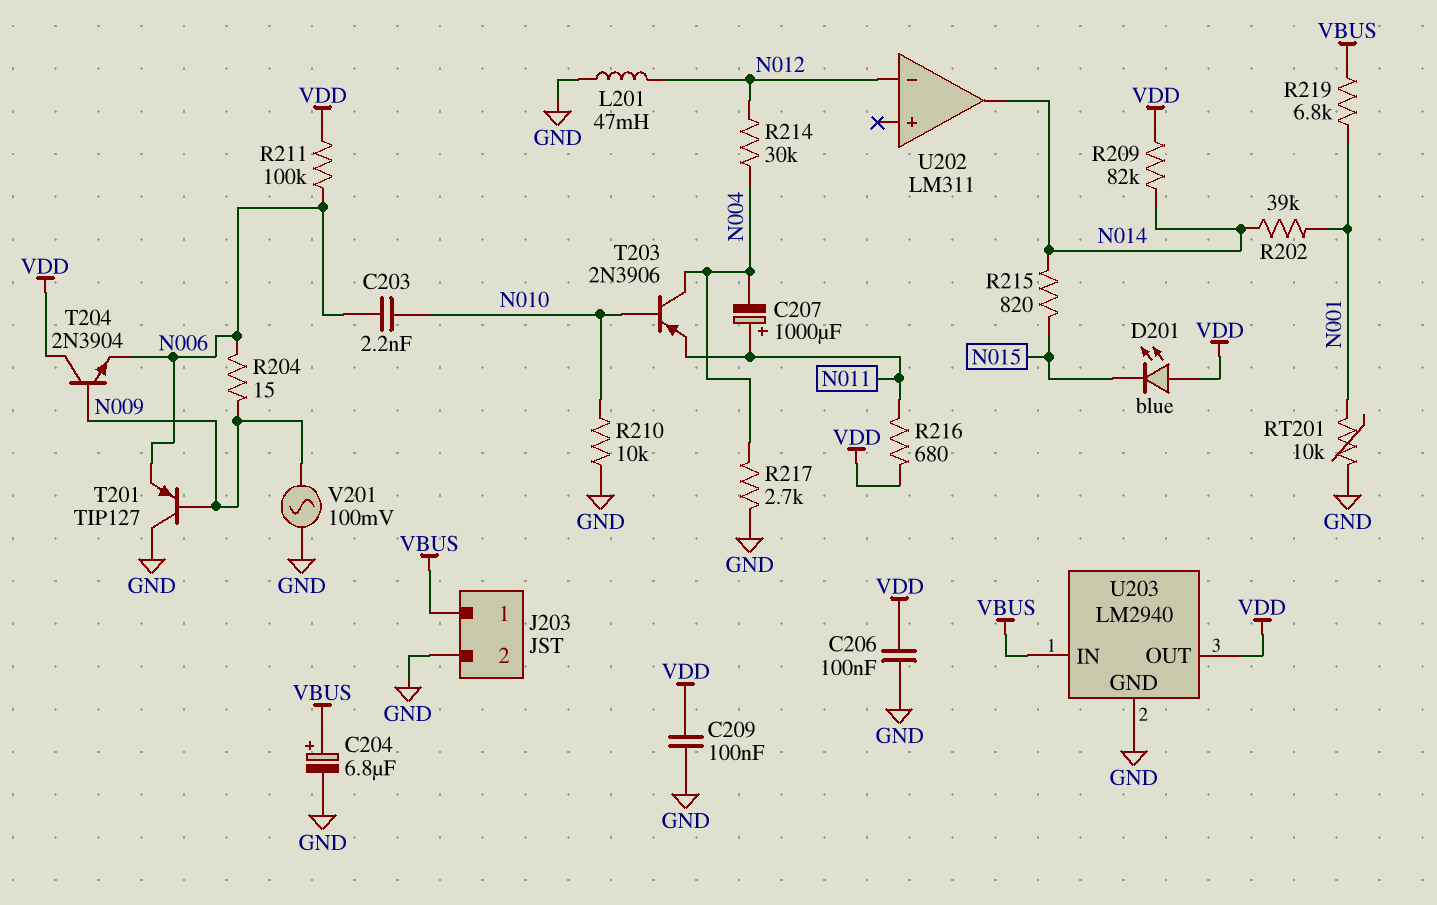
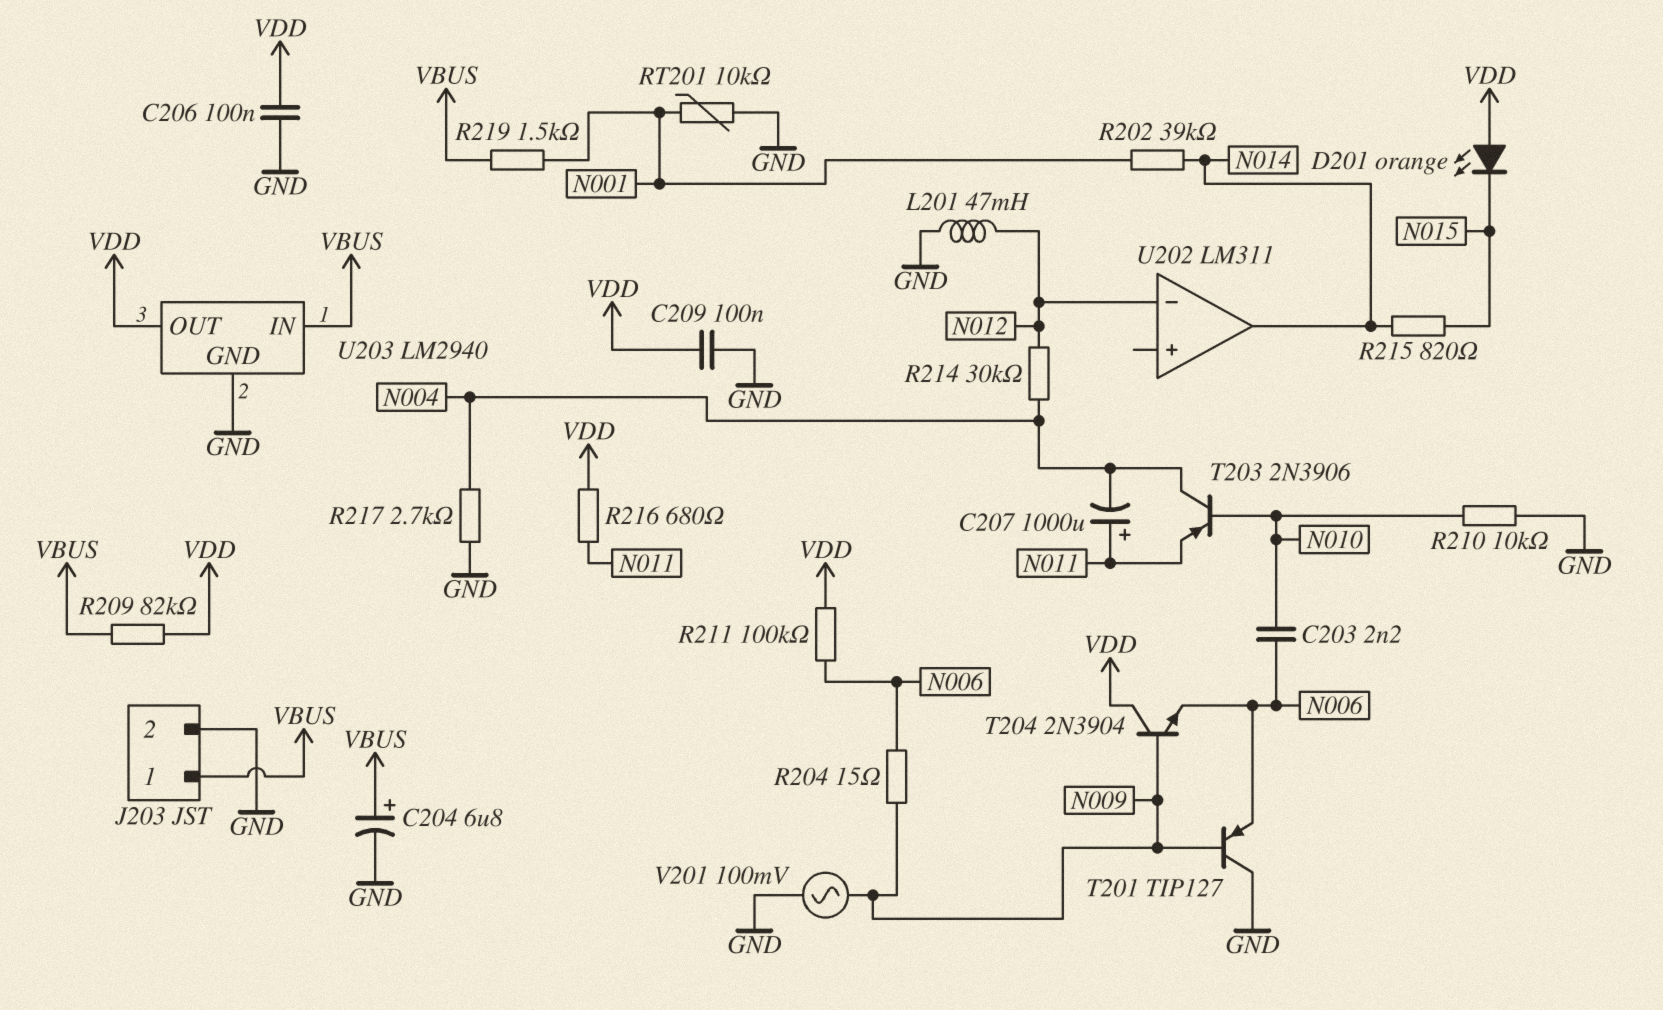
D201: LED blue (A VDD, K N015) -> LED orange (A VDD, K N015)
R209: 82k (N014, VDD) -> 82k (VBUS, VDD)
R219: 6.8k (N001, VBUS) -> 1.5k (N001, VBUS)

